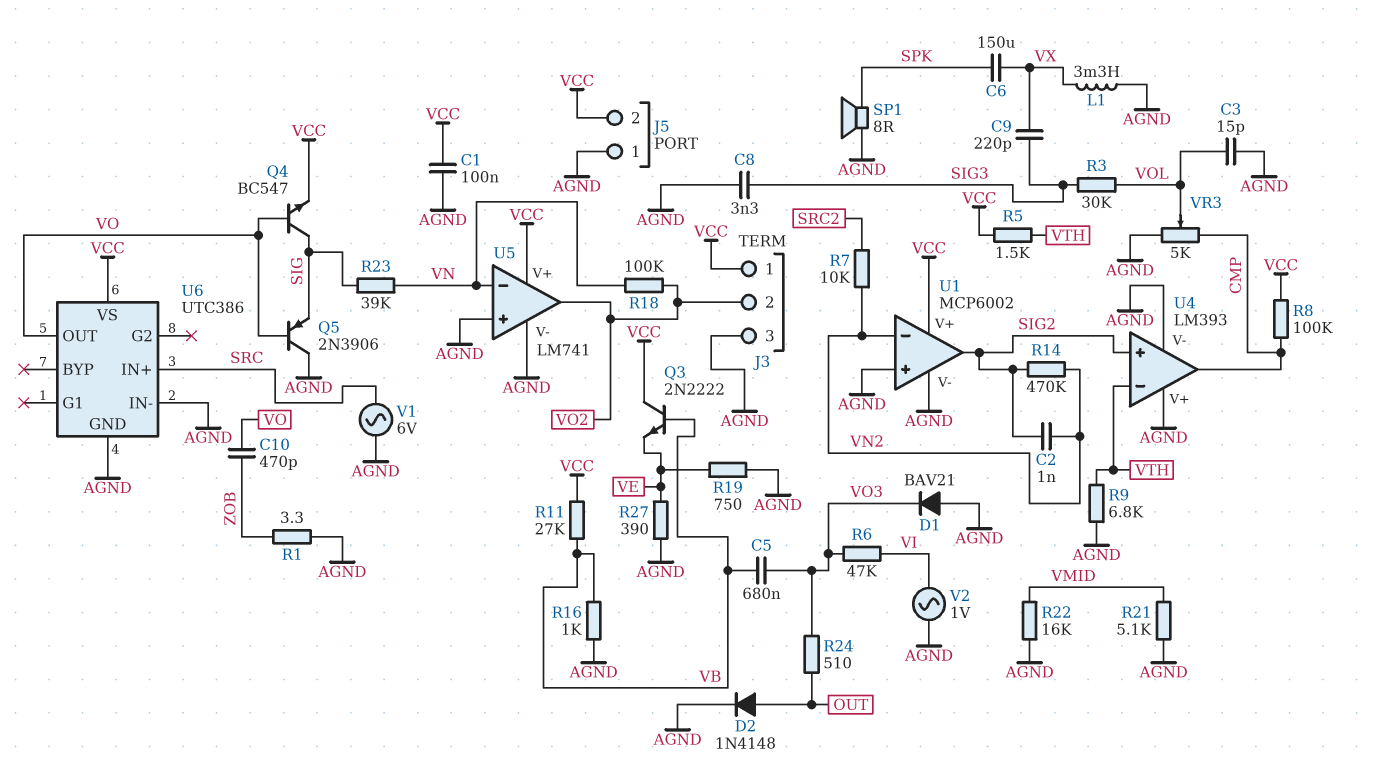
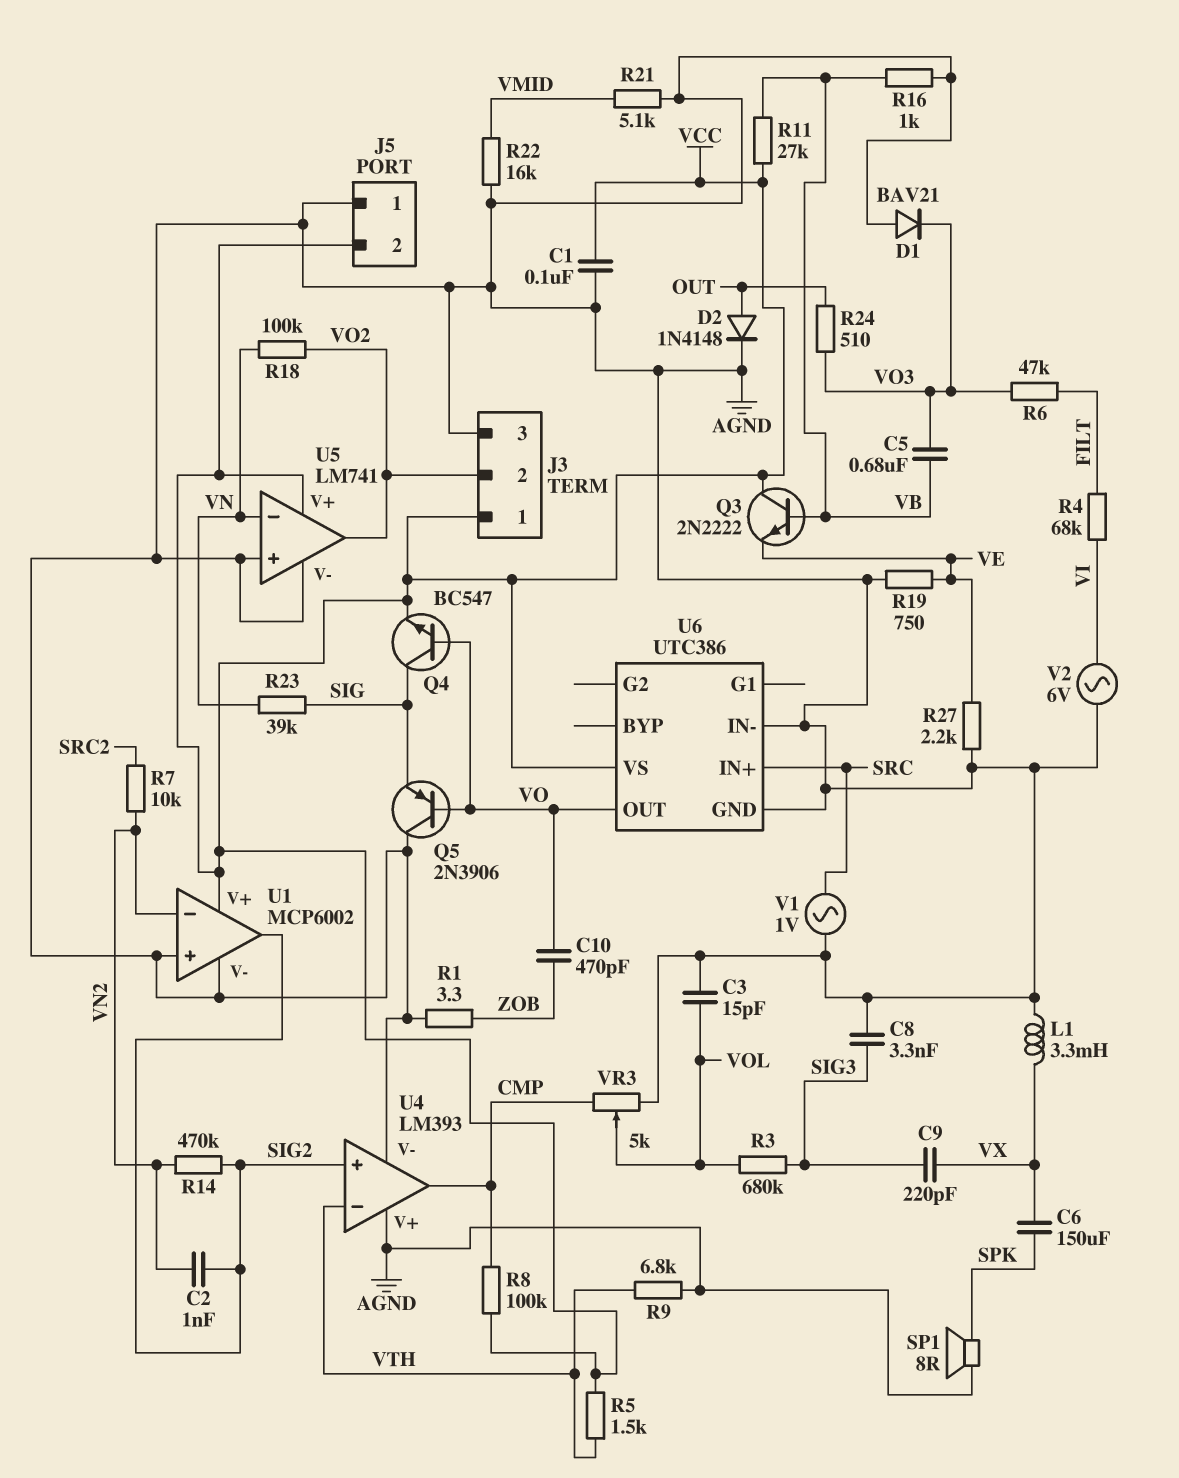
R3: 30k (SIG3, VOL) -> 680k (SIG3, VOL)
R4: none -> 68k (FILT, VI)
R6: 47k (VI, VO3) -> 47k (FILT, VO3)
R27: 390 (AGND, VE) -> 2.2k (AGND, VE)
V1: AC 6V (AGND, SRC) -> AC 1V (AGND, SRC)
V2: AC 1V (AGND, VI) -> AC 6V (AGND, VI)

